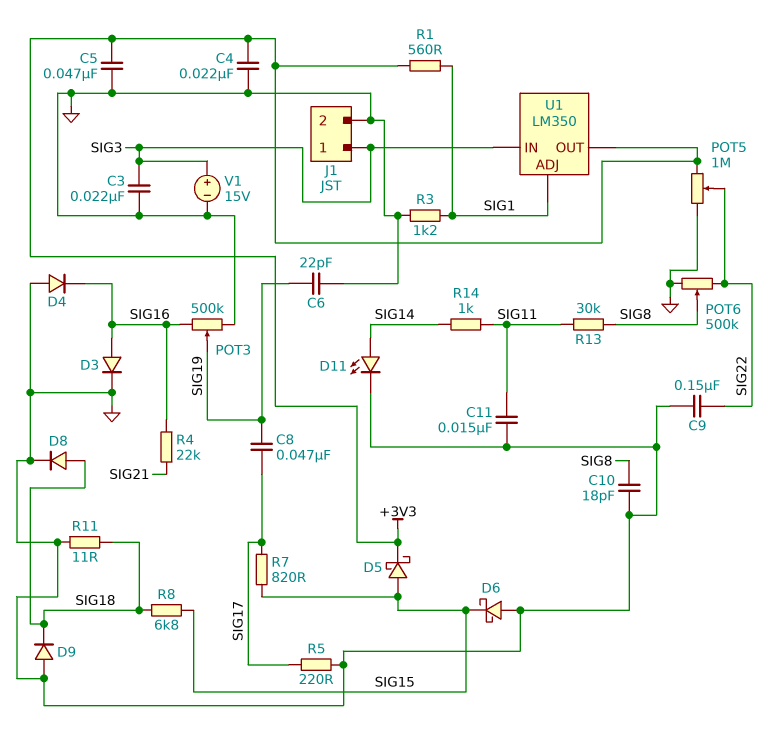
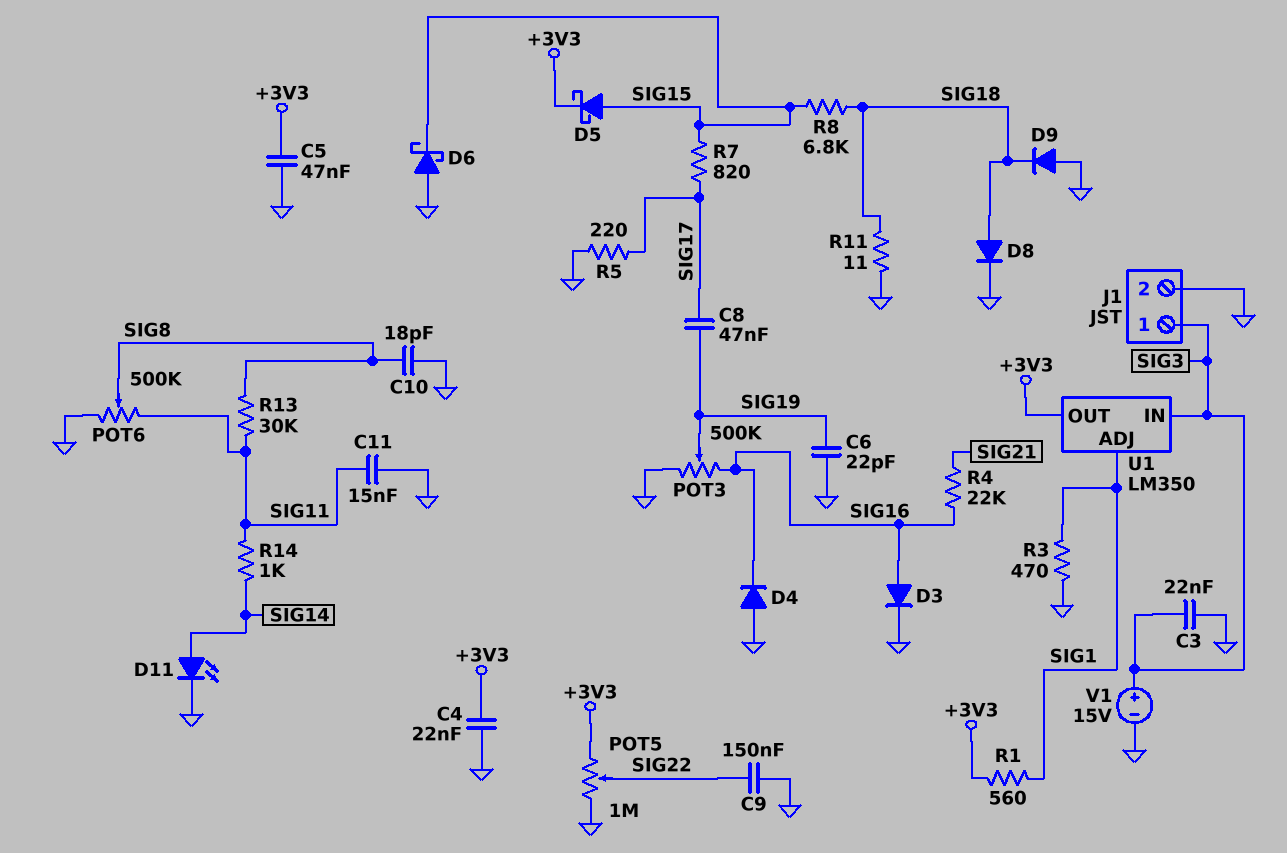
POT6: 500k (GND, SIG22, wiper SIG8) -> 500k (GND, SIG11, wiper SIG8)
R3: 1.2k (GND, SIG1) -> 470 (GND, SIG1)

